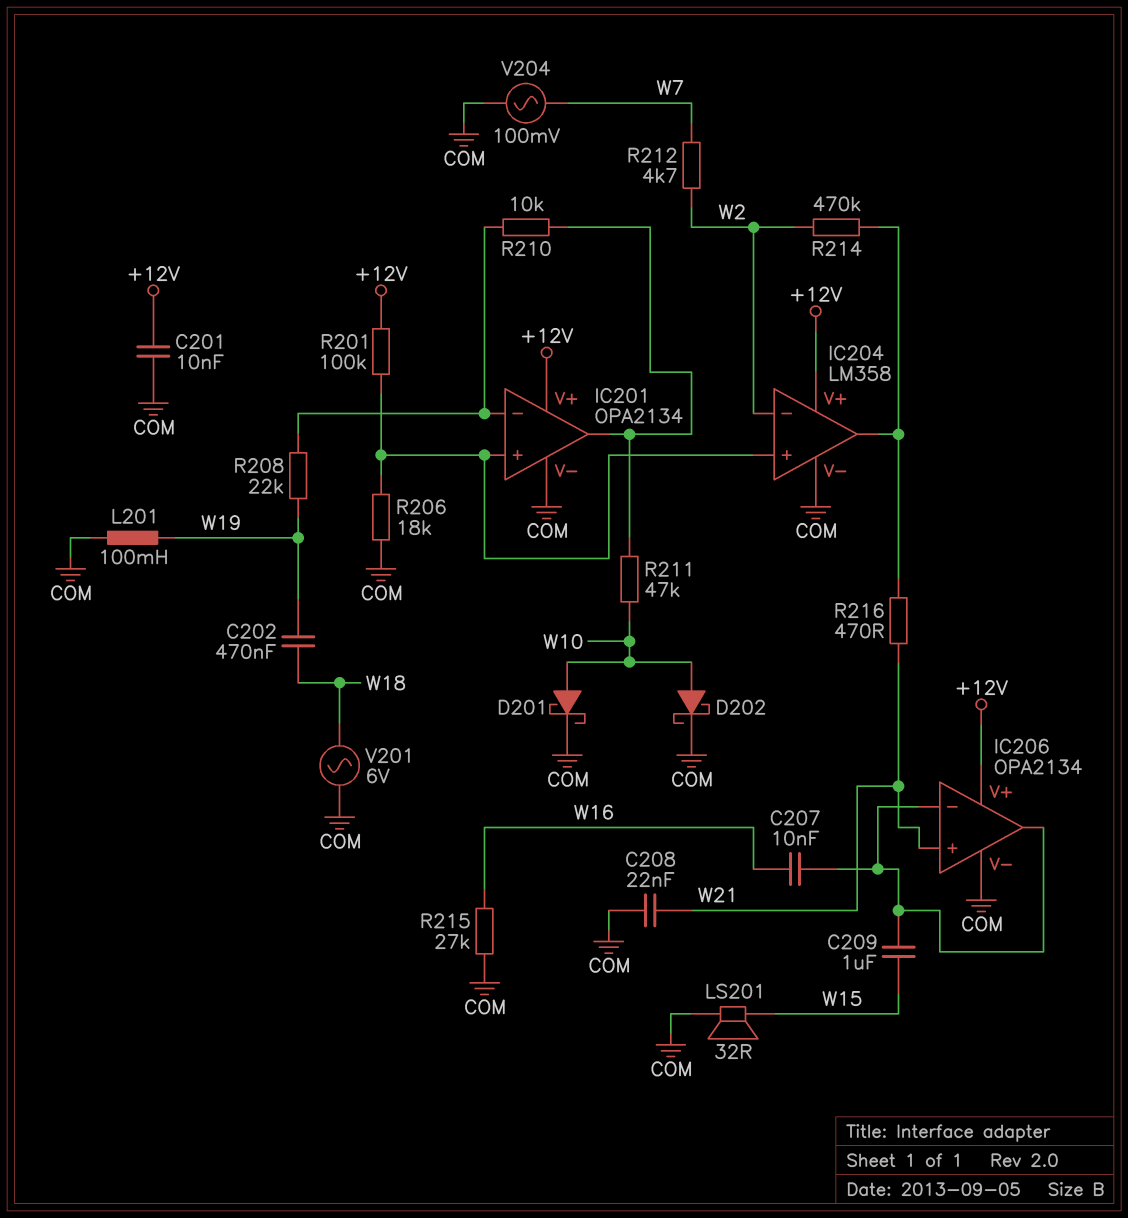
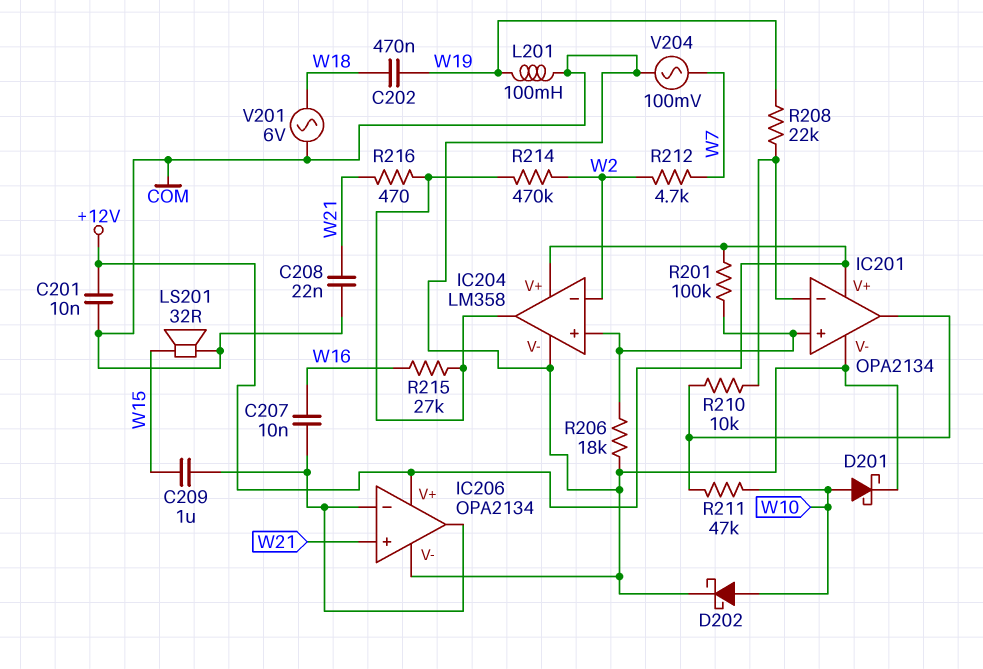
R215: 27k (COM, W16) -> 27k (IC204/out, W16)

